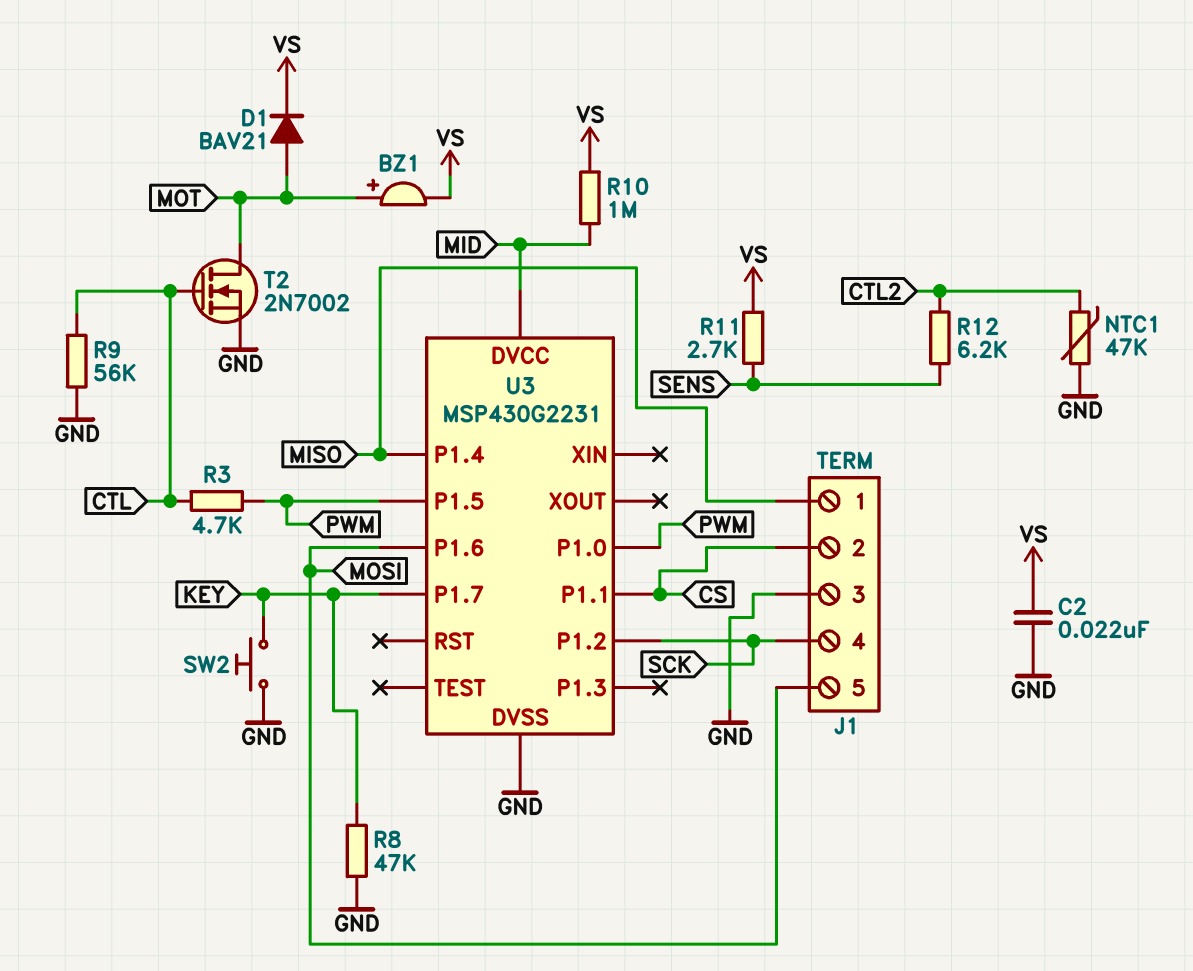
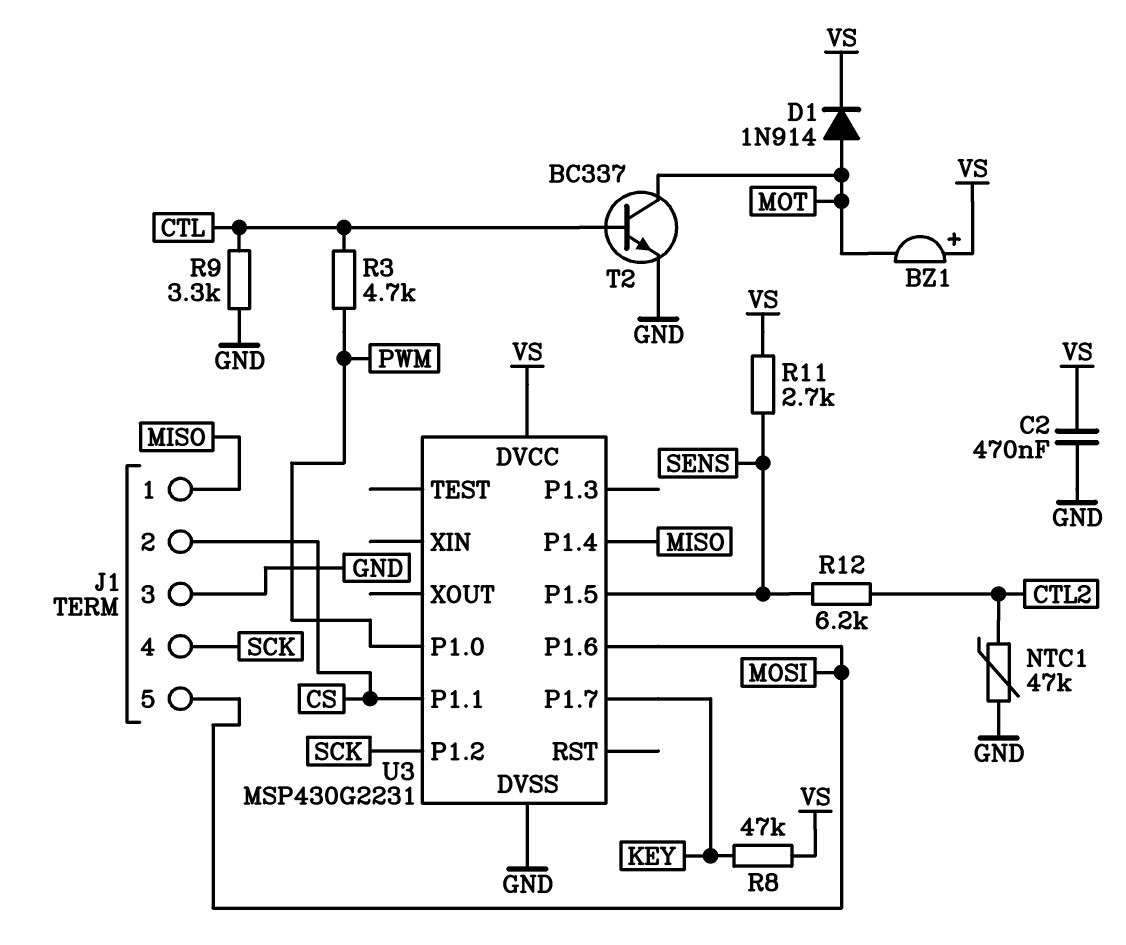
BZ1: buzzer (plus MOT, minus VS) -> buzzer (plus VS, minus MOT)
C2: 22nF (GND, VS) -> 470nF (GND, VS)
D1: diode BAV21 (A MOT, K VS) -> diode 1N914 (A MOT, K VS)
R8: 47k (GND, KEY) -> 47k (KEY, VS)
R9: 56k (CTL, GND) -> 3.3k (CTL, GND)
R10: 1M (MID, VS) -> none
SW2: button (GND, KEY) -> none
T2: NMOS 2N7002 (G CTL, D MOT, S GND) -> NPN BC337 (B CTL, C MOT, E GND)
U3 pin DVCC: MID -> VS
U3 pin P1.5: PWM -> SENS

